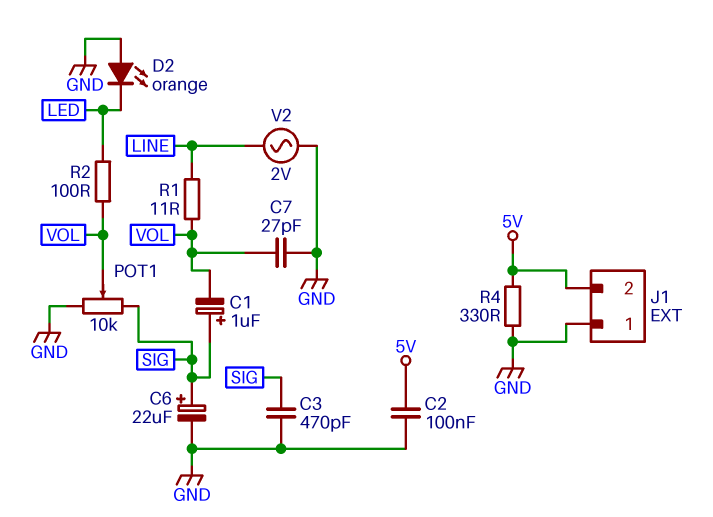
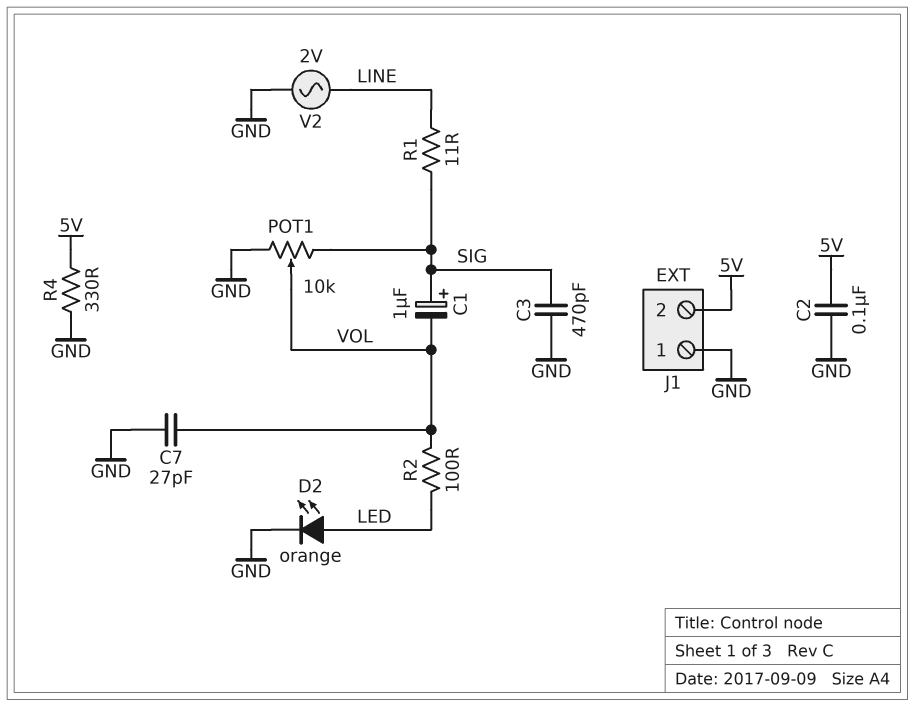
C6: 22uF (plus SIG, minus GND) -> none
D2: LED orange (A GND, K LED) -> LED orange (A LED, K GND)
R1: 11 (LINE, VOL) -> 11 (LINE, SIG)

